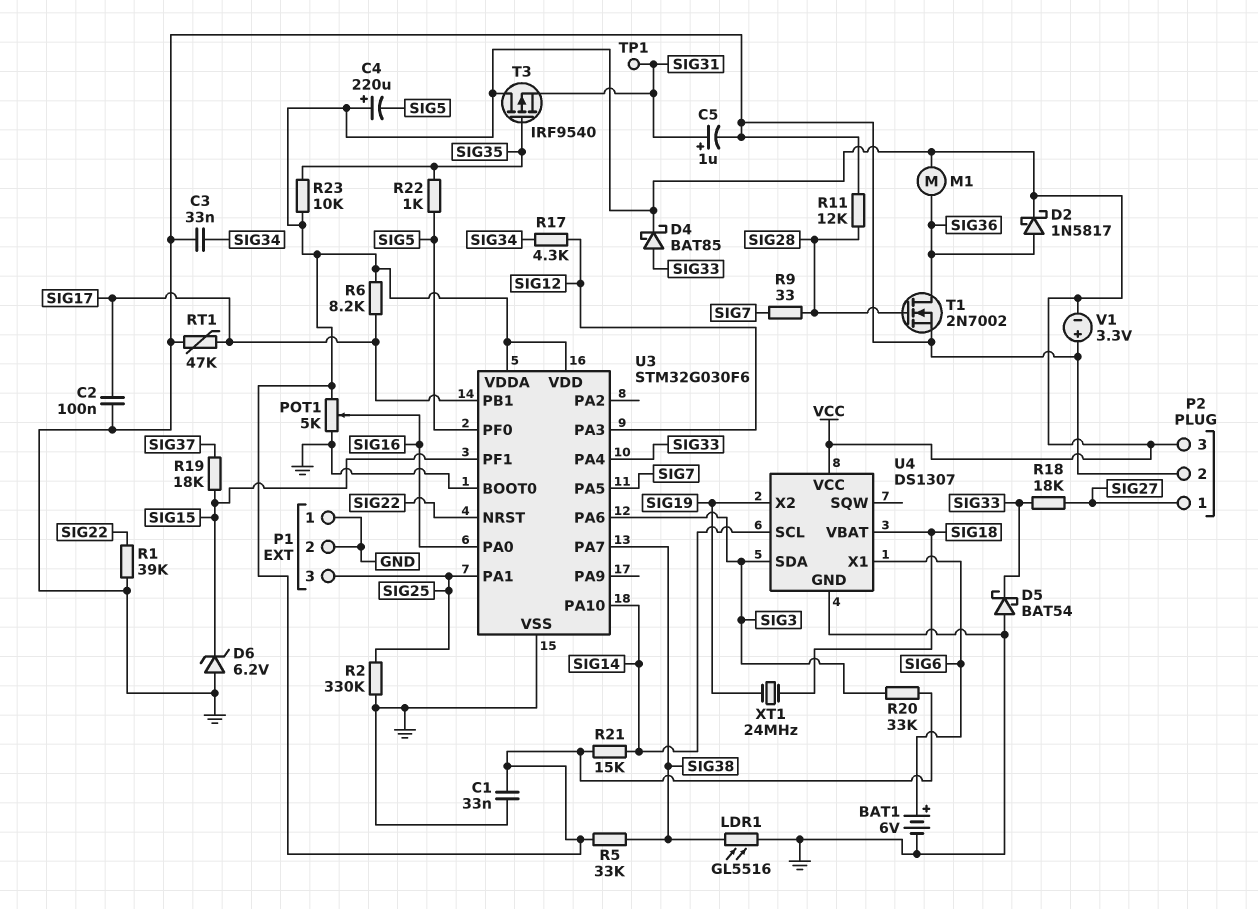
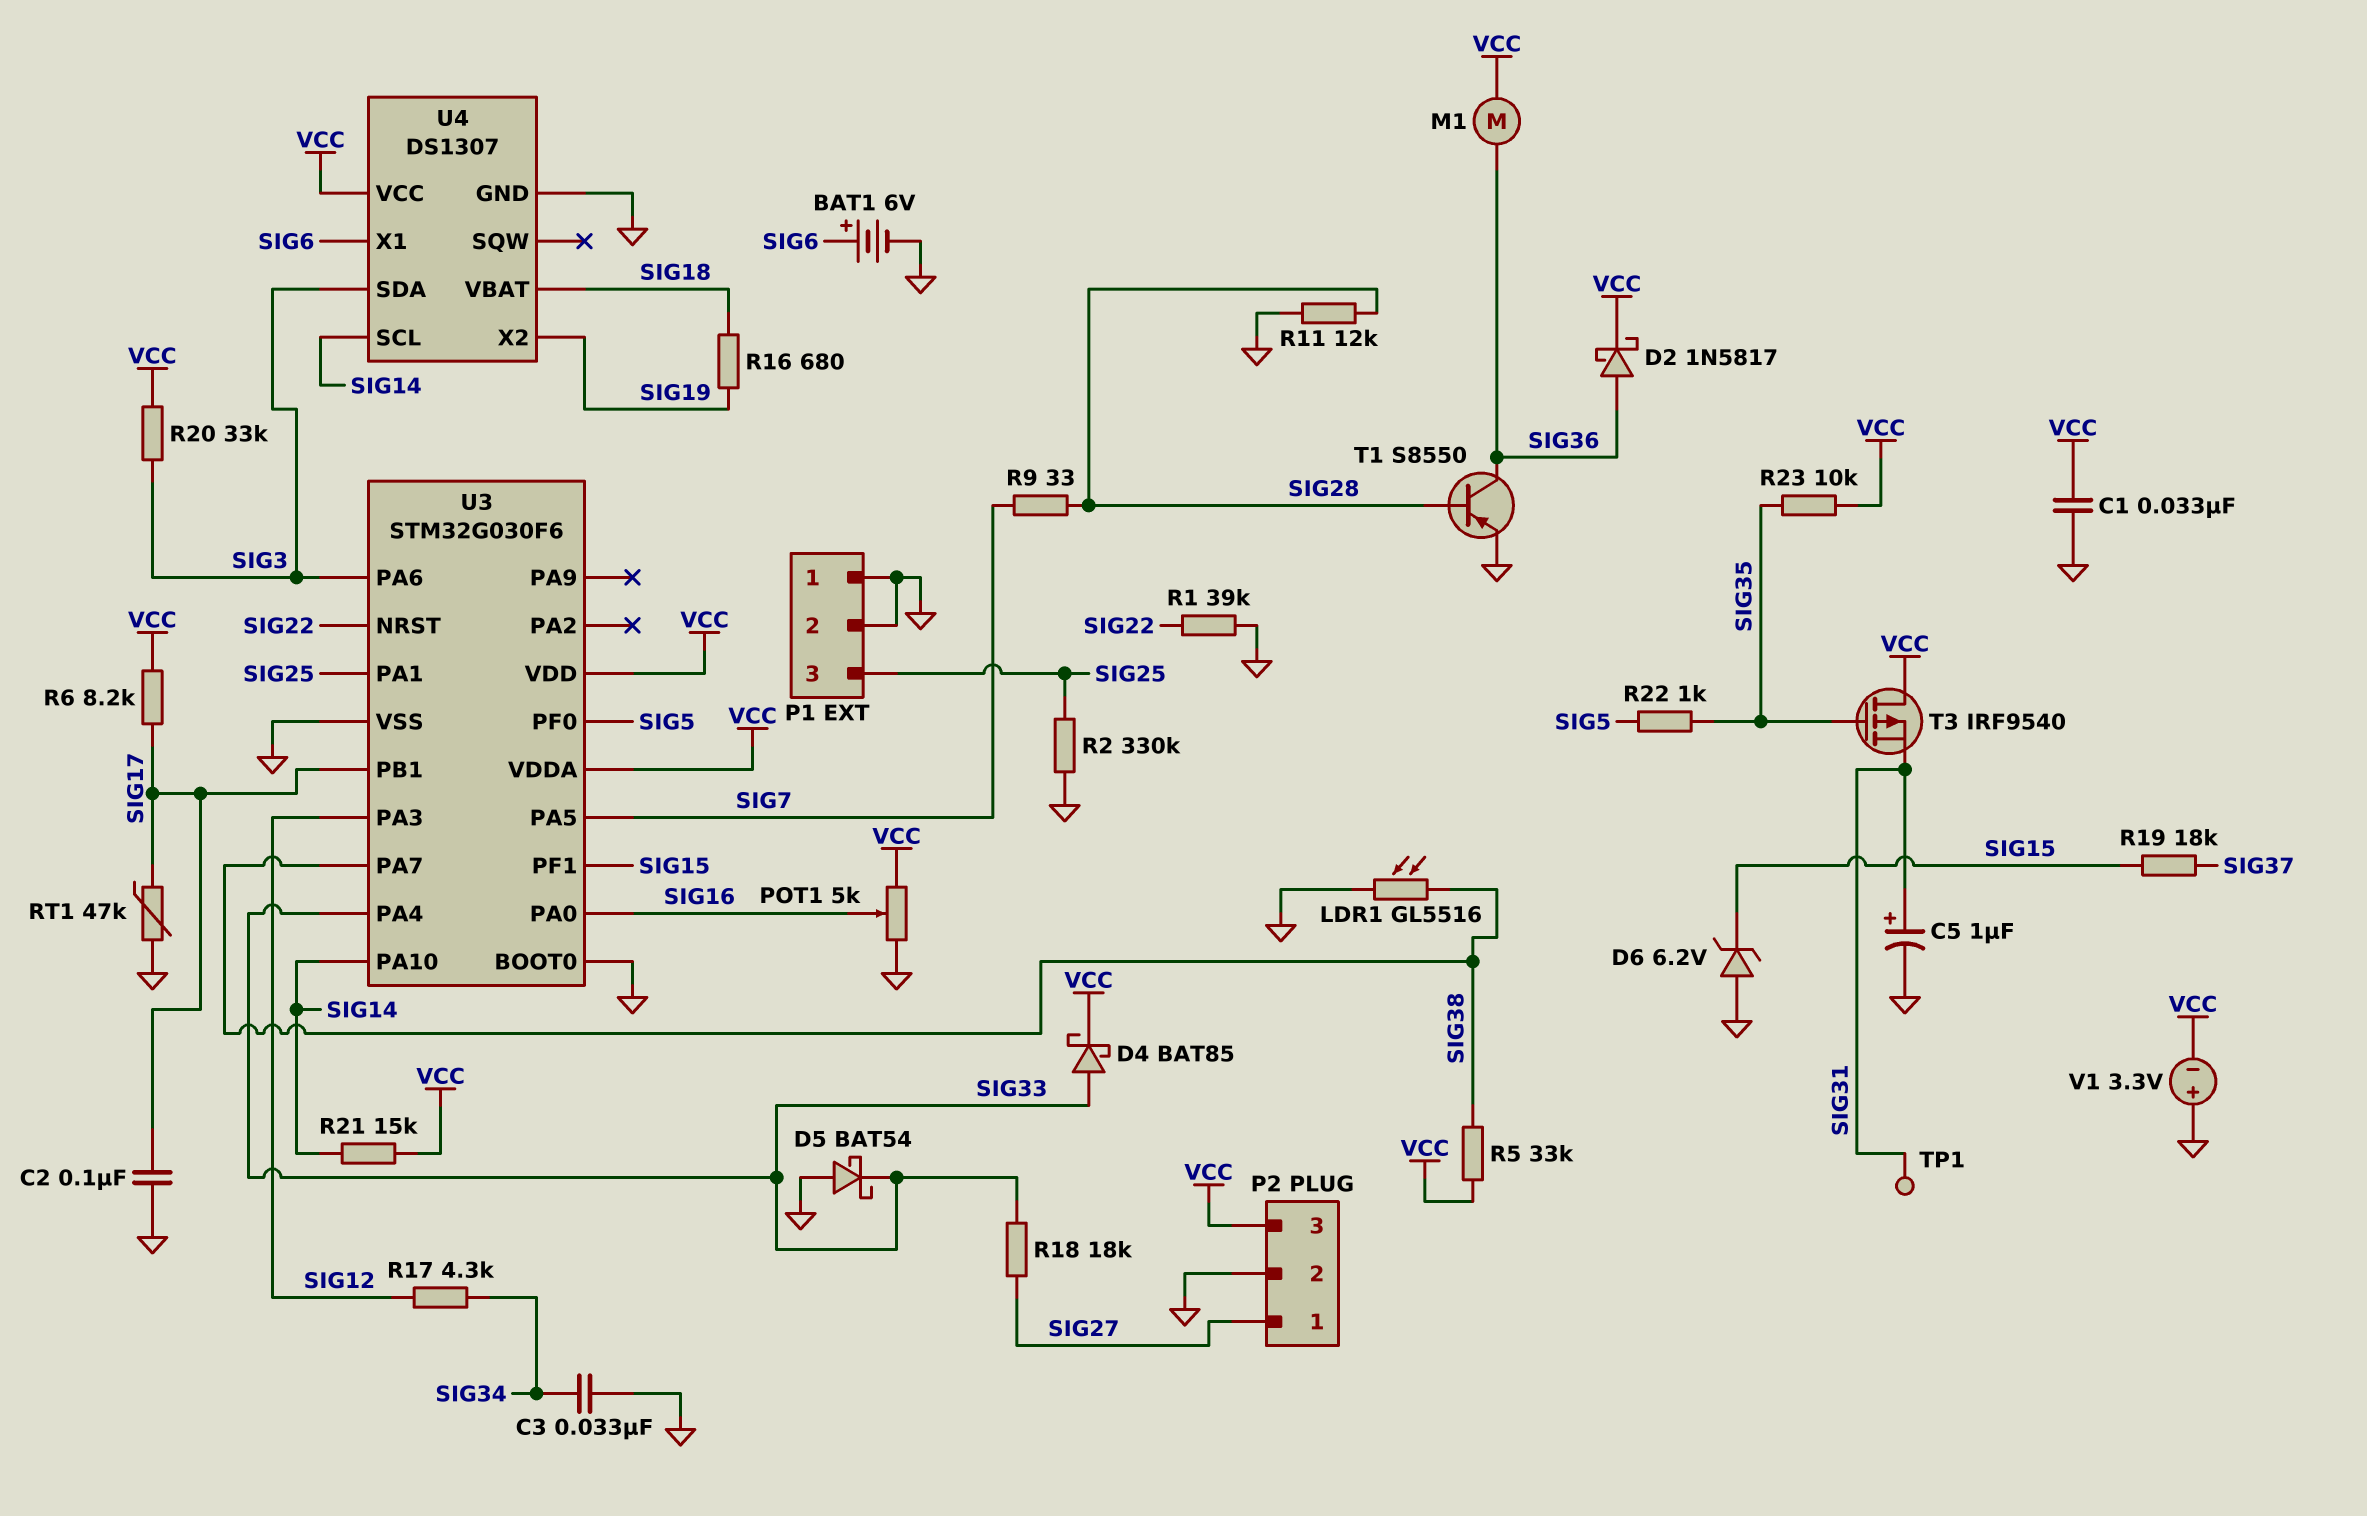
C4: 220uF (plus VCC, minus SIG5) -> none
R16: none -> 680 (SIG18, SIG19)
T1: NMOS 2N7002 (G SIG28, D SIG36, S GND) -> PNP S8550 (B SIG28, C SIG36, E GND)
XT1: 24MHz (SIG18, SIG19) -> none

